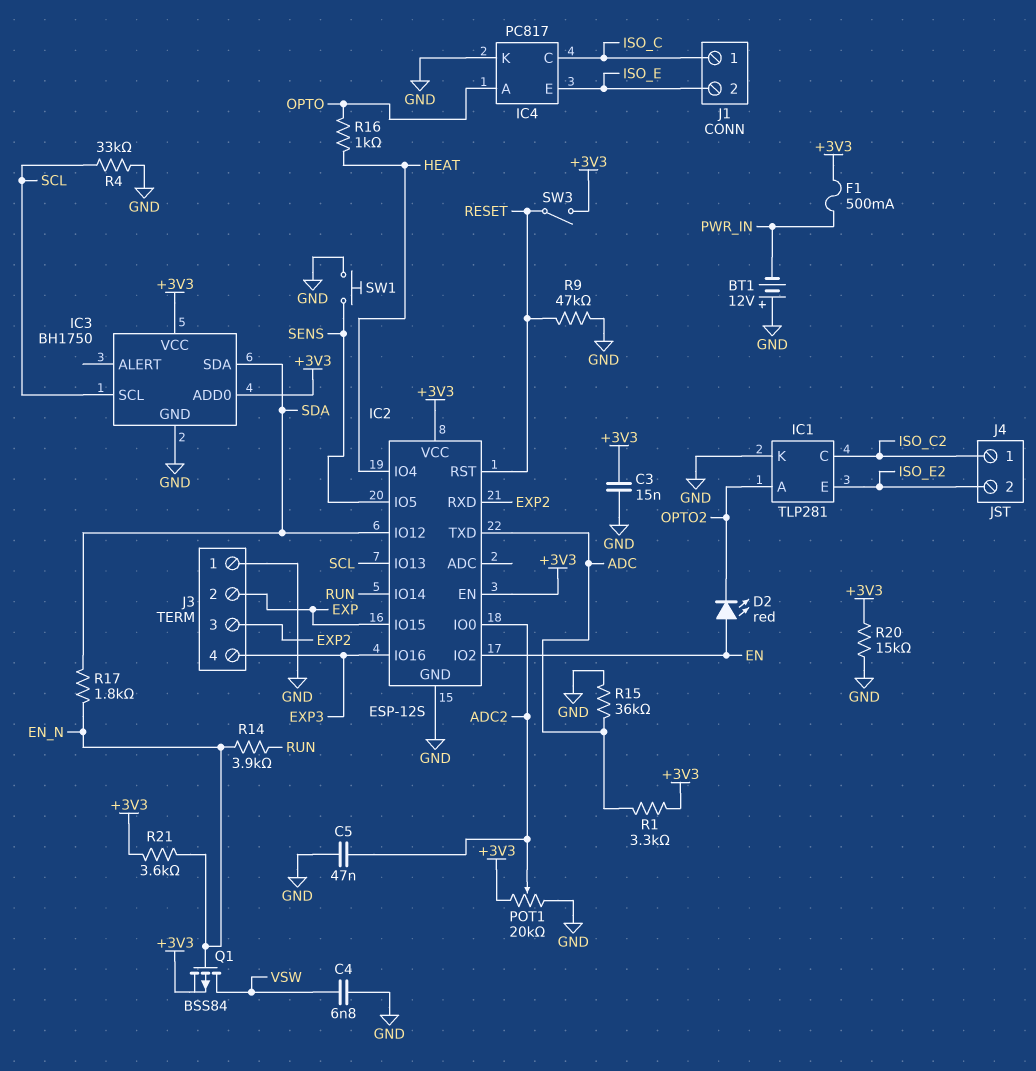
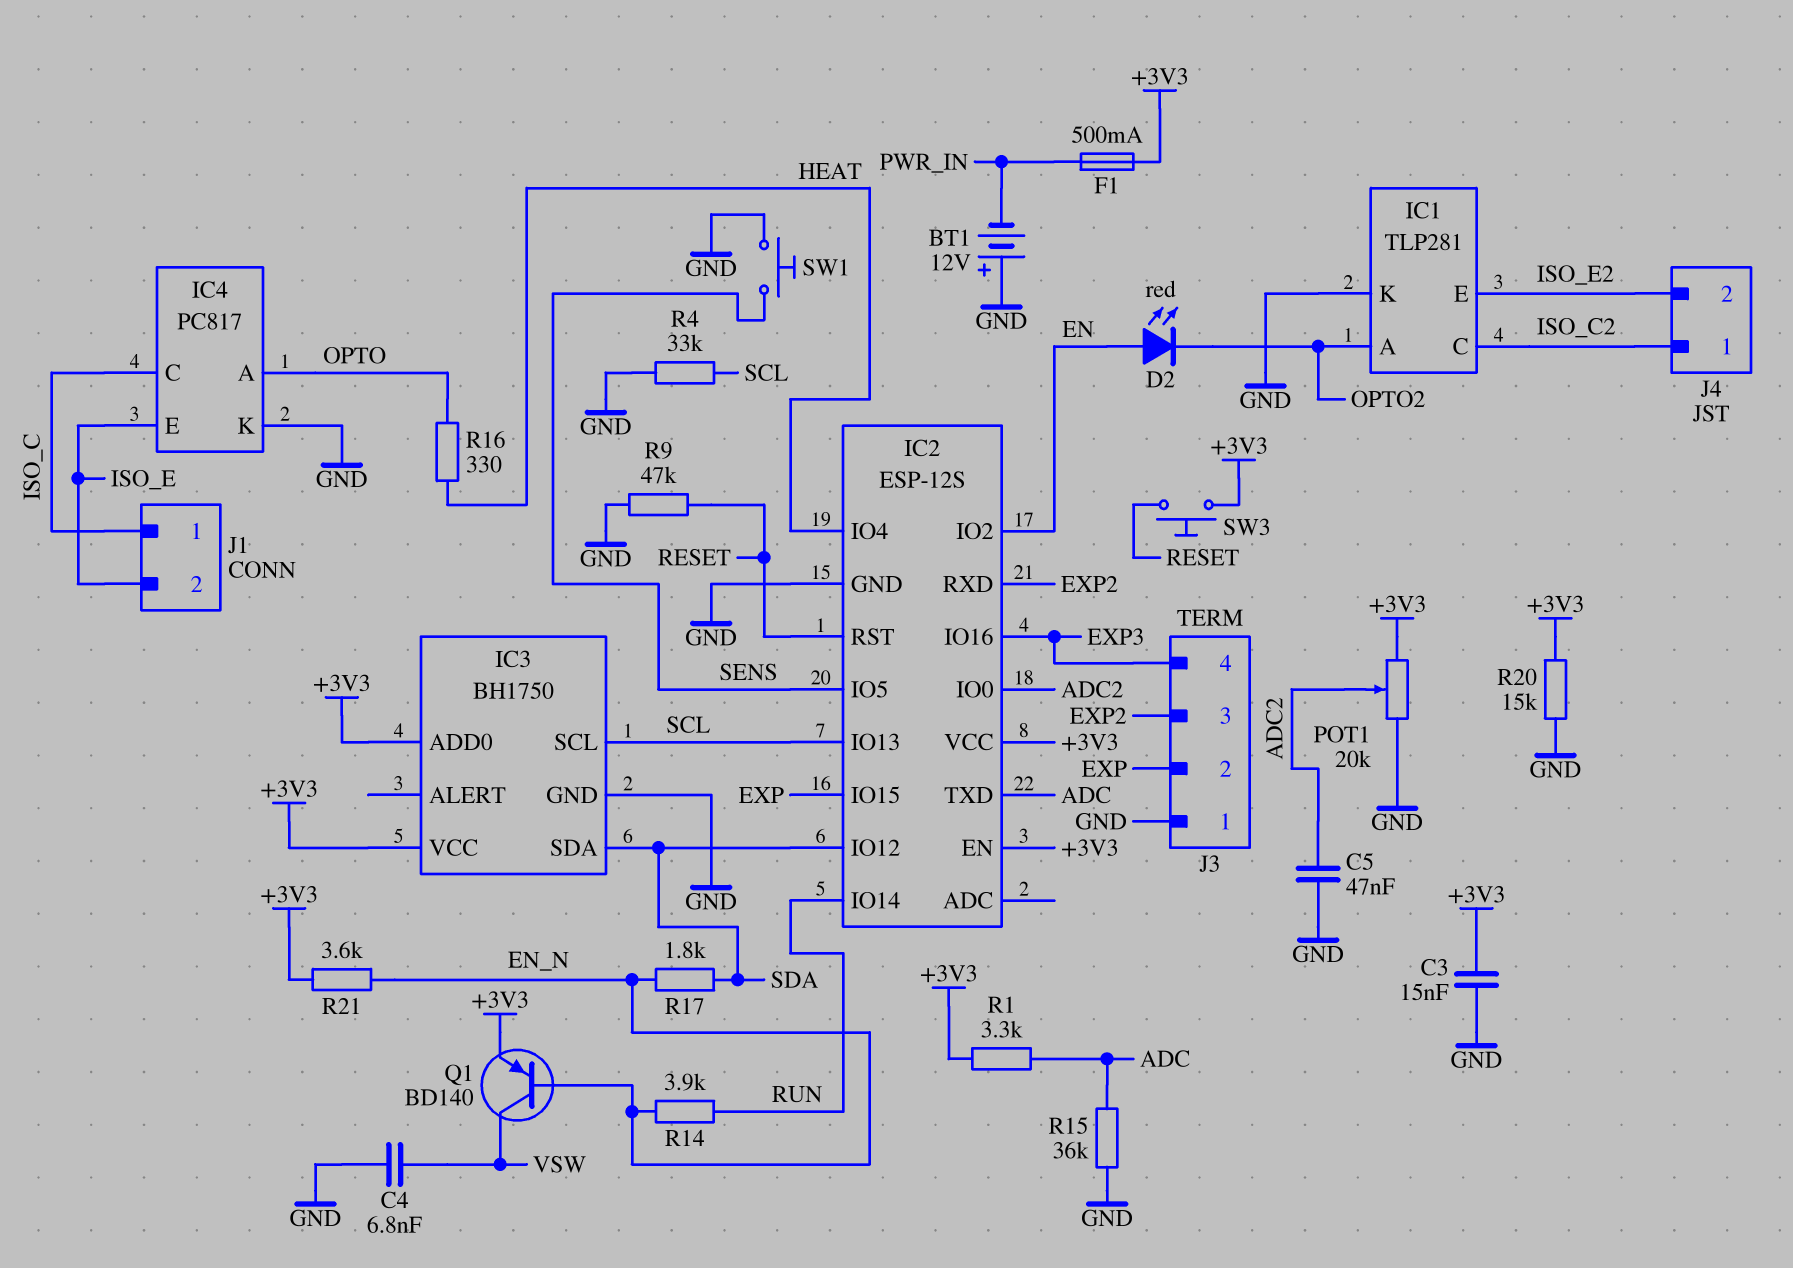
Q1: PMOS BSS84 (G EN_N, D VSW, S +3V3) -> PNP BD140 (B EN_N, C VSW, E +3V3)
R16: 1k (HEAT, OPTO) -> 330 (HEAT, OPTO)
SW3: switch (+3V3, RESET) -> button (+3V3, RESET)

